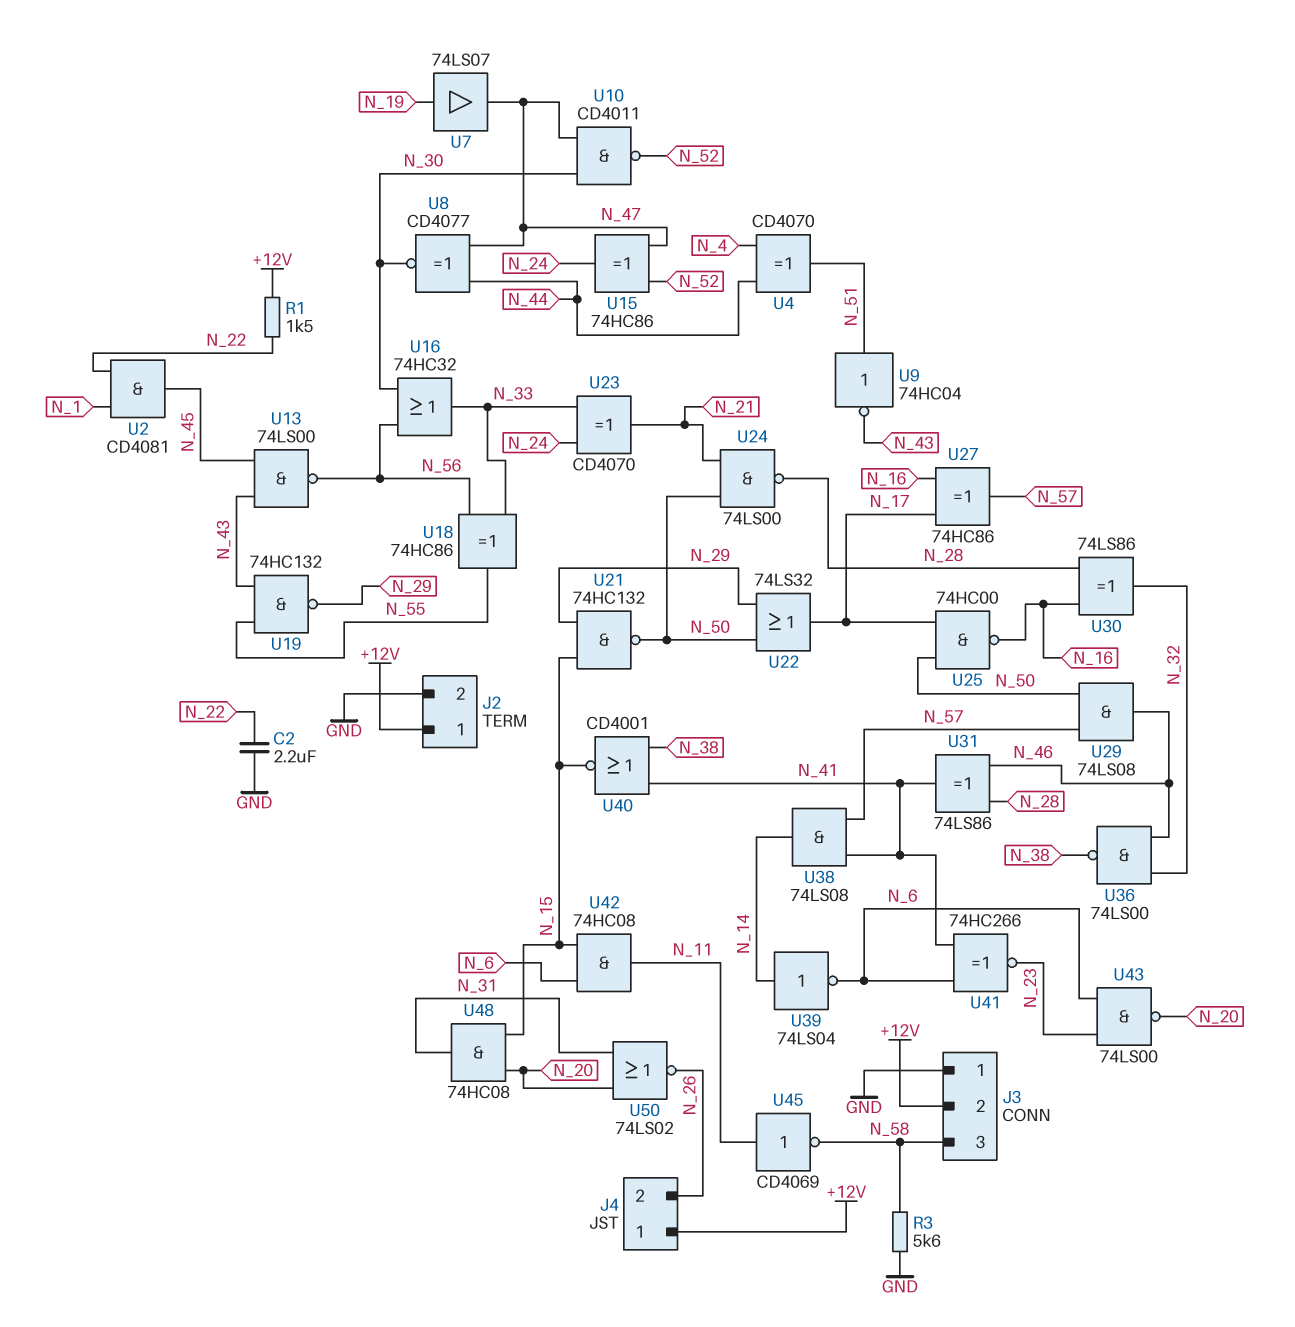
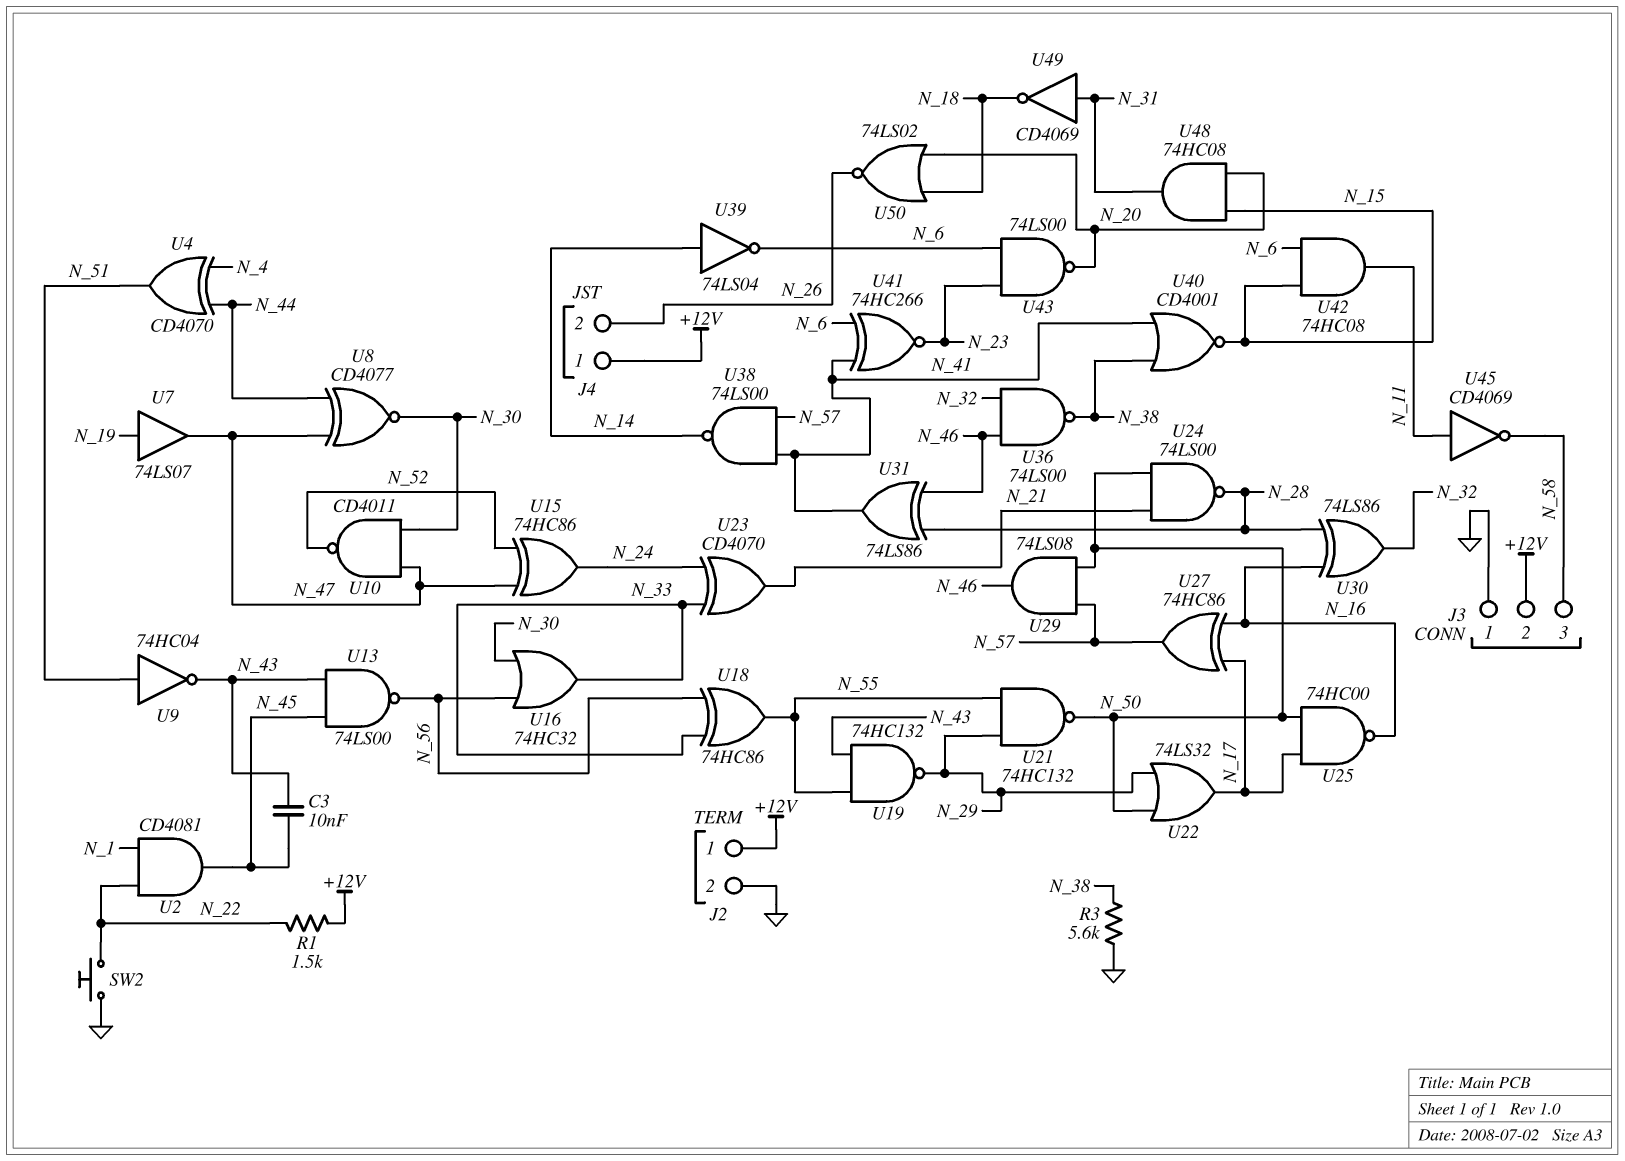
C2: 2.2uF (GND, N_22) -> none
C3: none -> 10nF (N_43, N_45)
R3: 5.6k (GND, N_58) -> 5.6k (GND, N_38)
SW2: none -> button (GND, N_22)
U21: NAND 74HC132 (in N_15, in N_29, out N_50) -> NAND 74HC132 (in N_29, in N_55, out N_50)
U38: AND 74LS08 (in N_41, in N_57, out N_14) -> NAND 74LS00 (in N_41, in N_57, out N_14)
U49: none -> NOT CD4069 (in N_31, out N_18)
U50: NOR 74LS02 (in N_20, in N_31, out N_26) -> NOR 74LS02 (in N_18, in N_20, out N_26)

